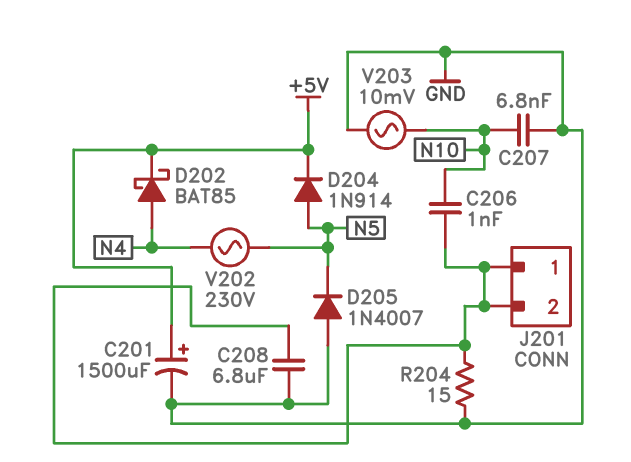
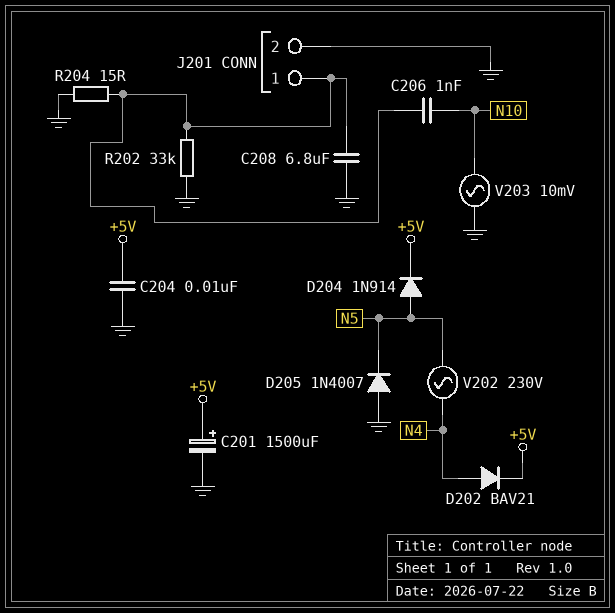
C204: none -> 10nF (+5V, GND)
C207: 6.8nF (GND, N10) -> none
D202: schottky BAT85 (A N4, K +5V) -> diode BAV21 (A N4, K +5V)
J201 pin 2: J201/1 -> GND
R202: none -> 33k (GND, J201/1)

